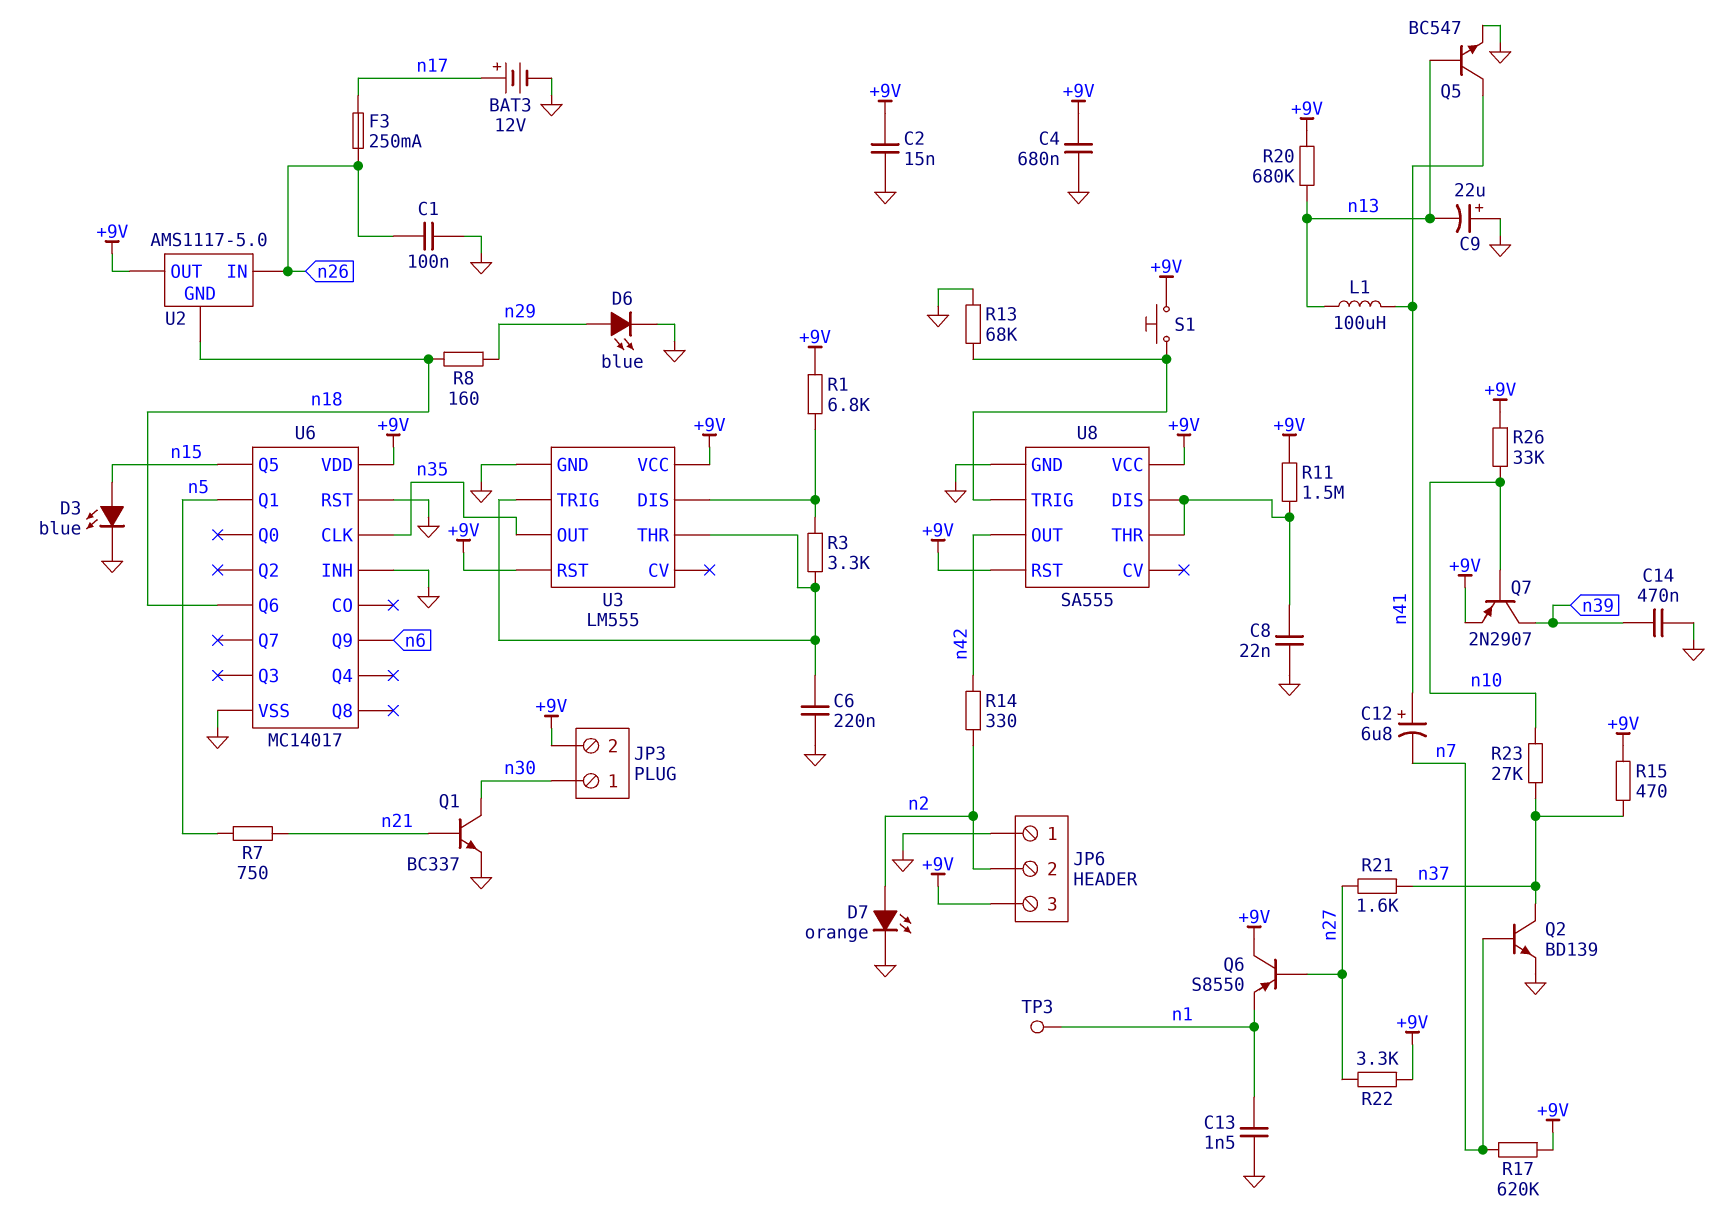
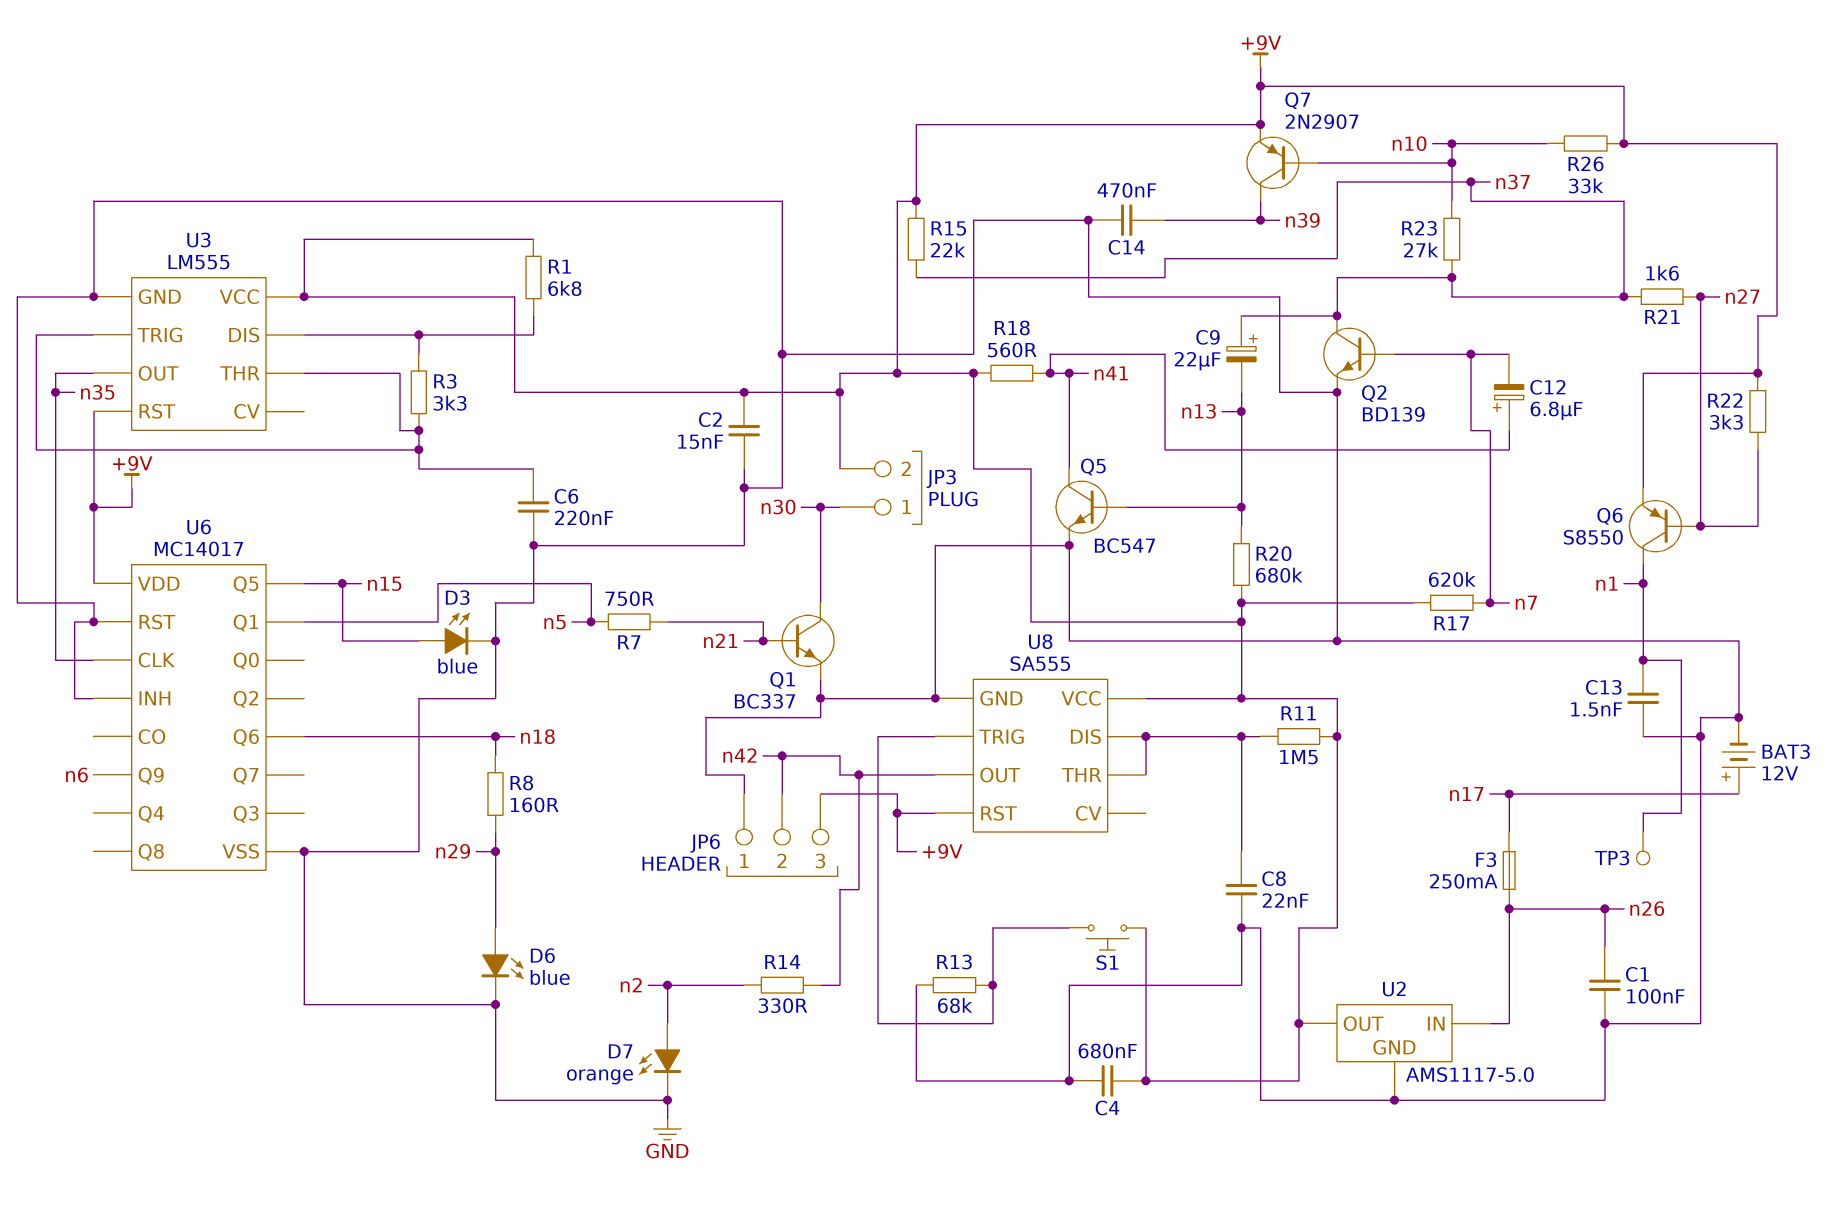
C9: 22uF (plus GND, minus n13) -> 22uF (plus n37, minus n13)
JP6 pin 2: n2 -> n42
L1: 100uH (n13, n41) -> none
Q6: PNP S8550 (B n27, C +9V, E n1) -> PNP S8550 (B n27, C n1, E +9V)
R15: 470 (+9V, n37) -> 22k (+9V, n37)
R18: none -> 560 (+9V, n41)
U2 pin GND: n18 -> GND

